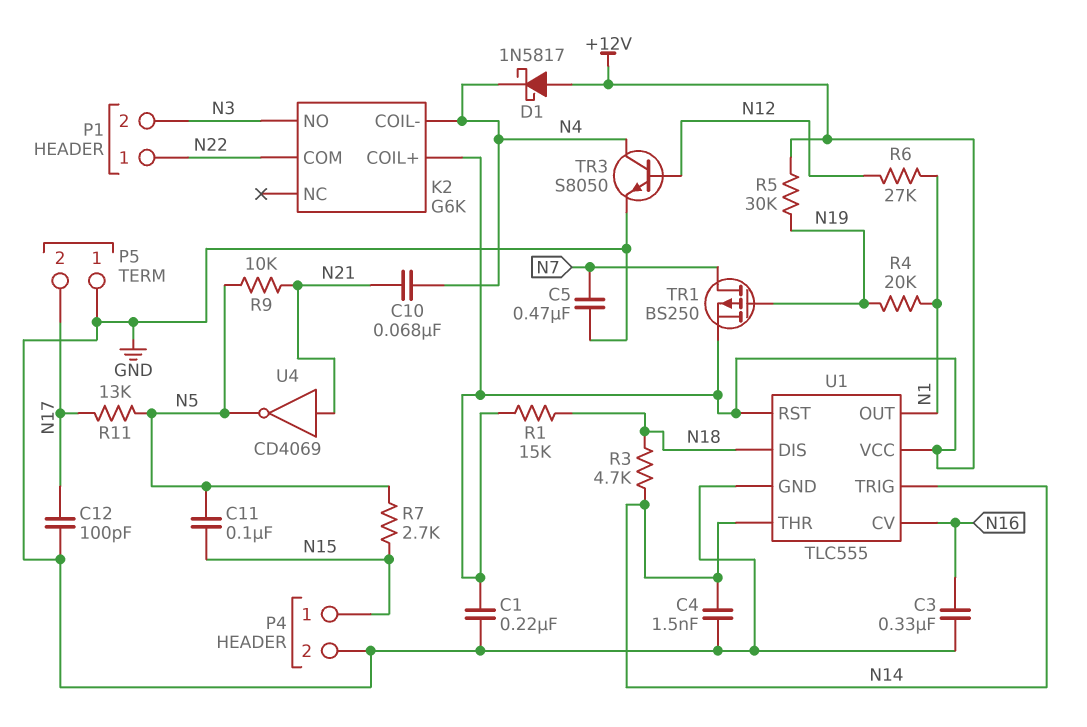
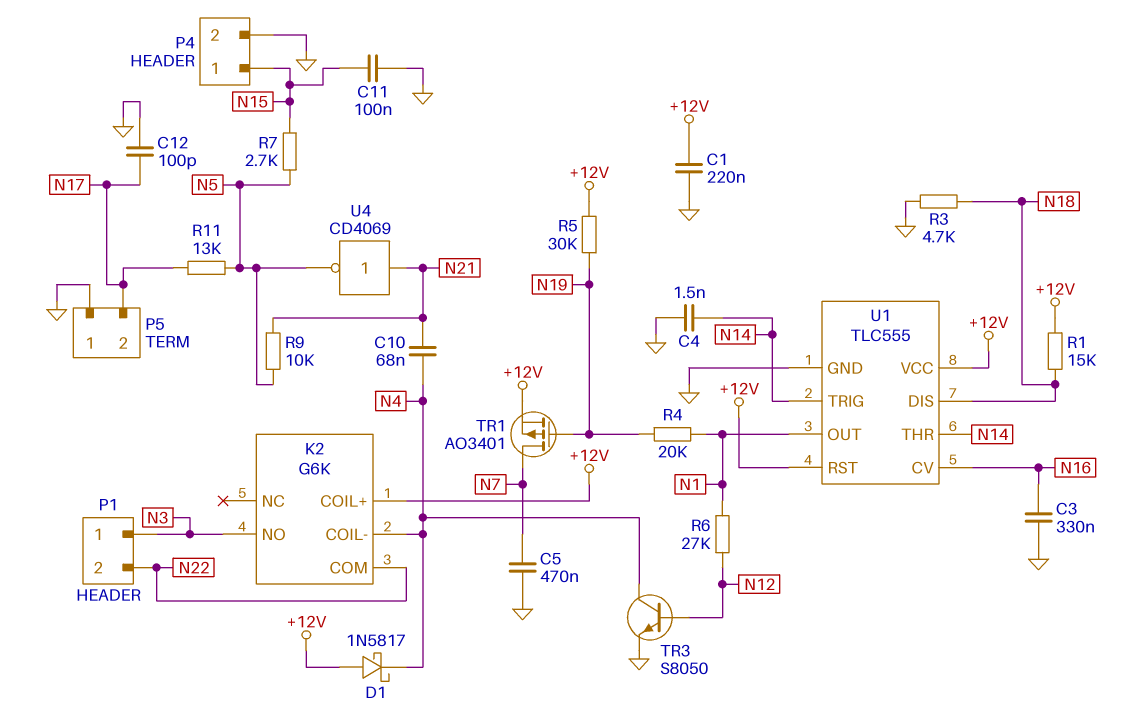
C11: 100nF (N5, N15) -> 100nF (GND, N15)
P1 pin 1: N22 -> N3
P1 pin 2: N3 -> N22
R3: 4.7k (N14, N18) -> 4.7k (GND, N18)
TR1: PMOS BS250 (G N19, D N7, S +12V) -> PMOS AO3401 (G N19, D N7, S +12V)

